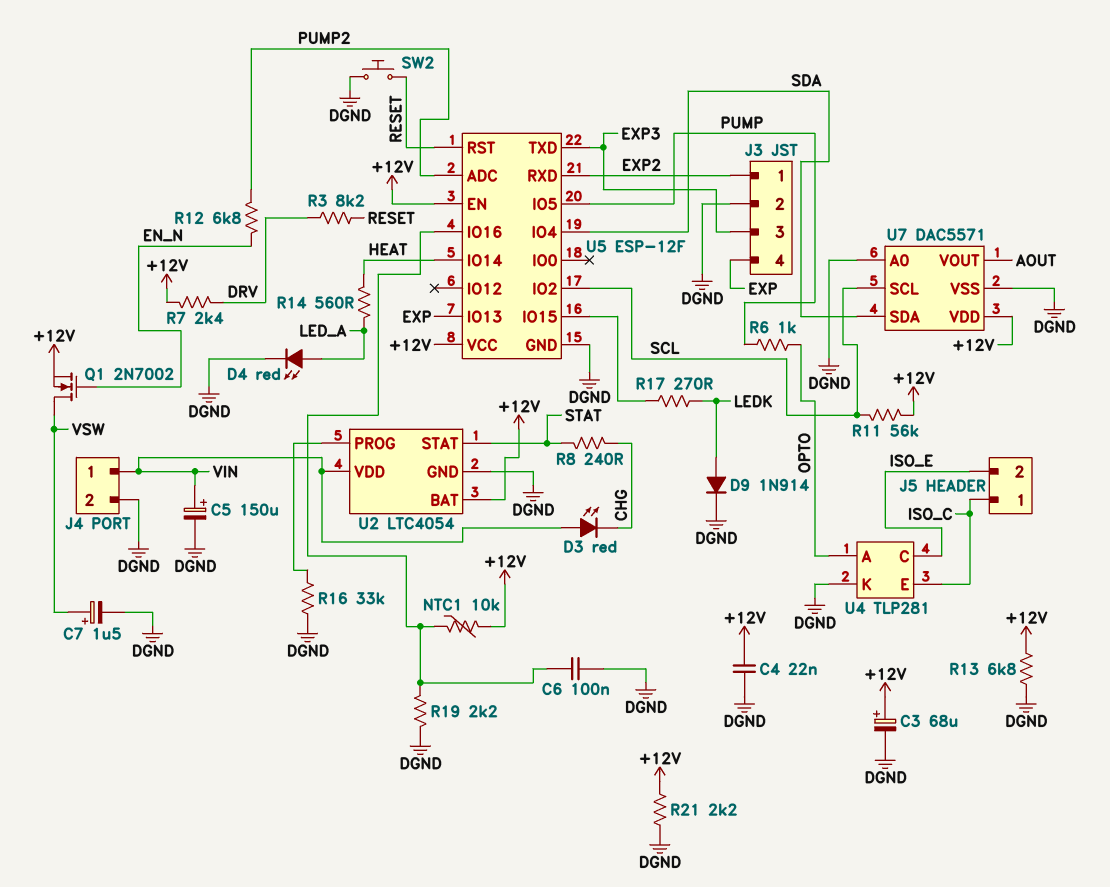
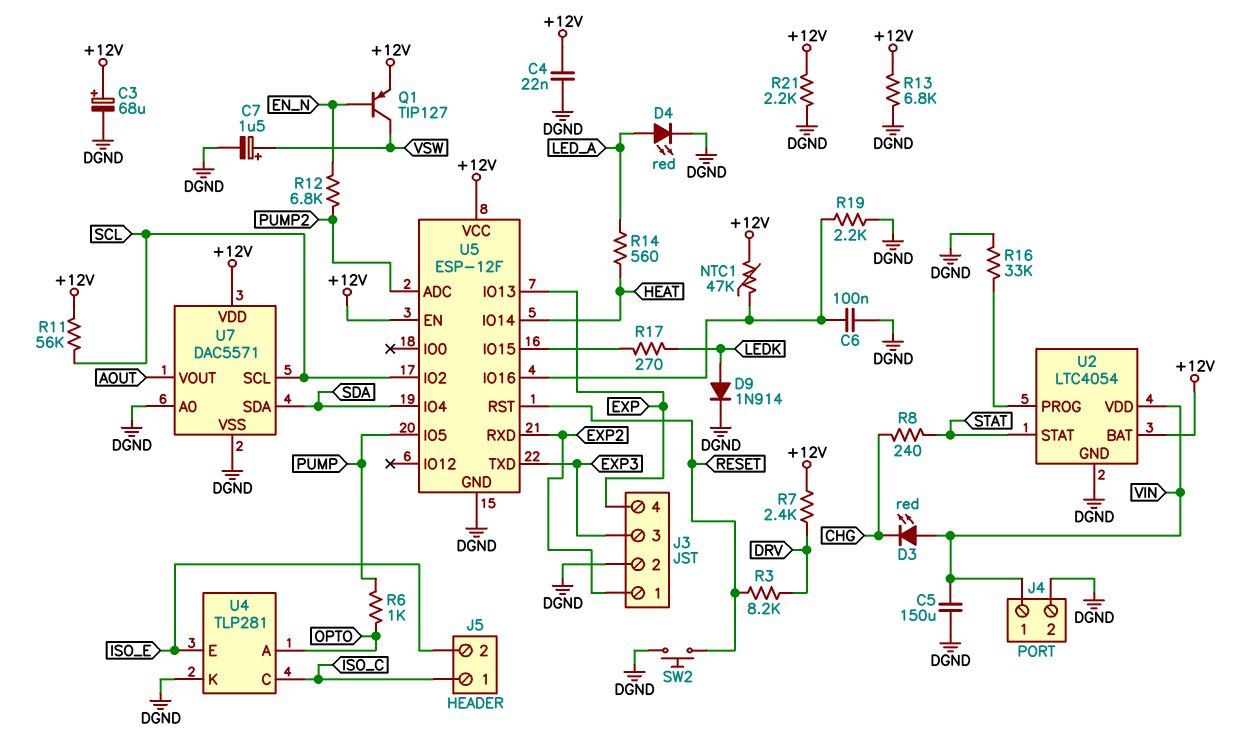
C5: 150uF (plus VIN, minus DGND) -> 150uF (DGND, VIN)
NTC1: 10k (+12V, U5/IO16) -> 47k (+12V, U5/IO16)
Q1: NMOS 2N7002 (G EN_N, D VSW, S +12V) -> PNP TIP127 (B EN_N, C VSW, E +12V)
U4 pin C: ISO_E -> ISO_C
U4 pin E: ISO_C -> ISO_E

